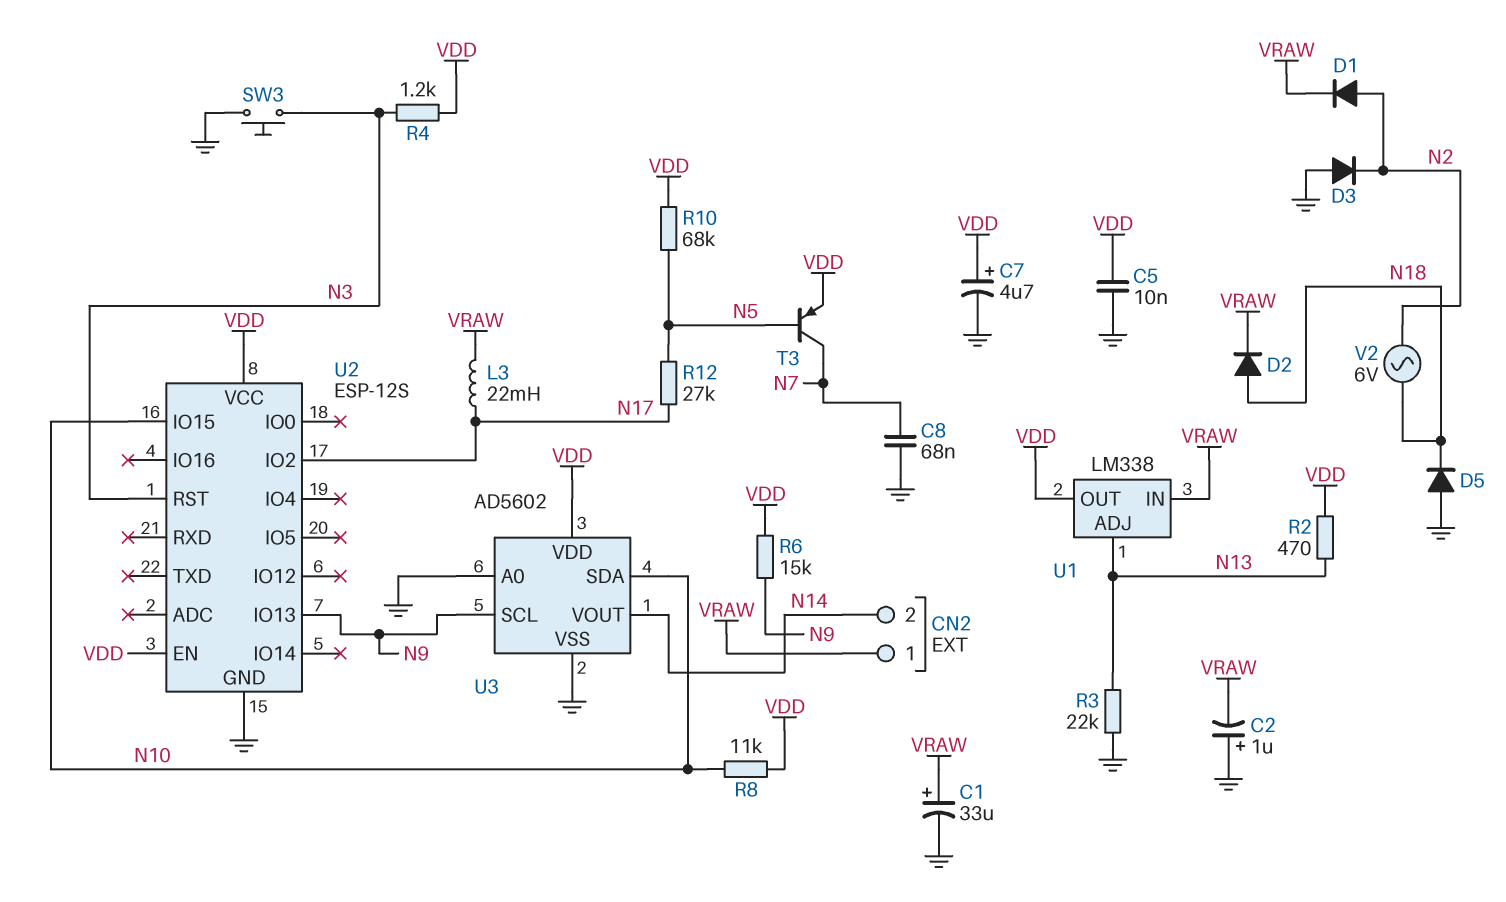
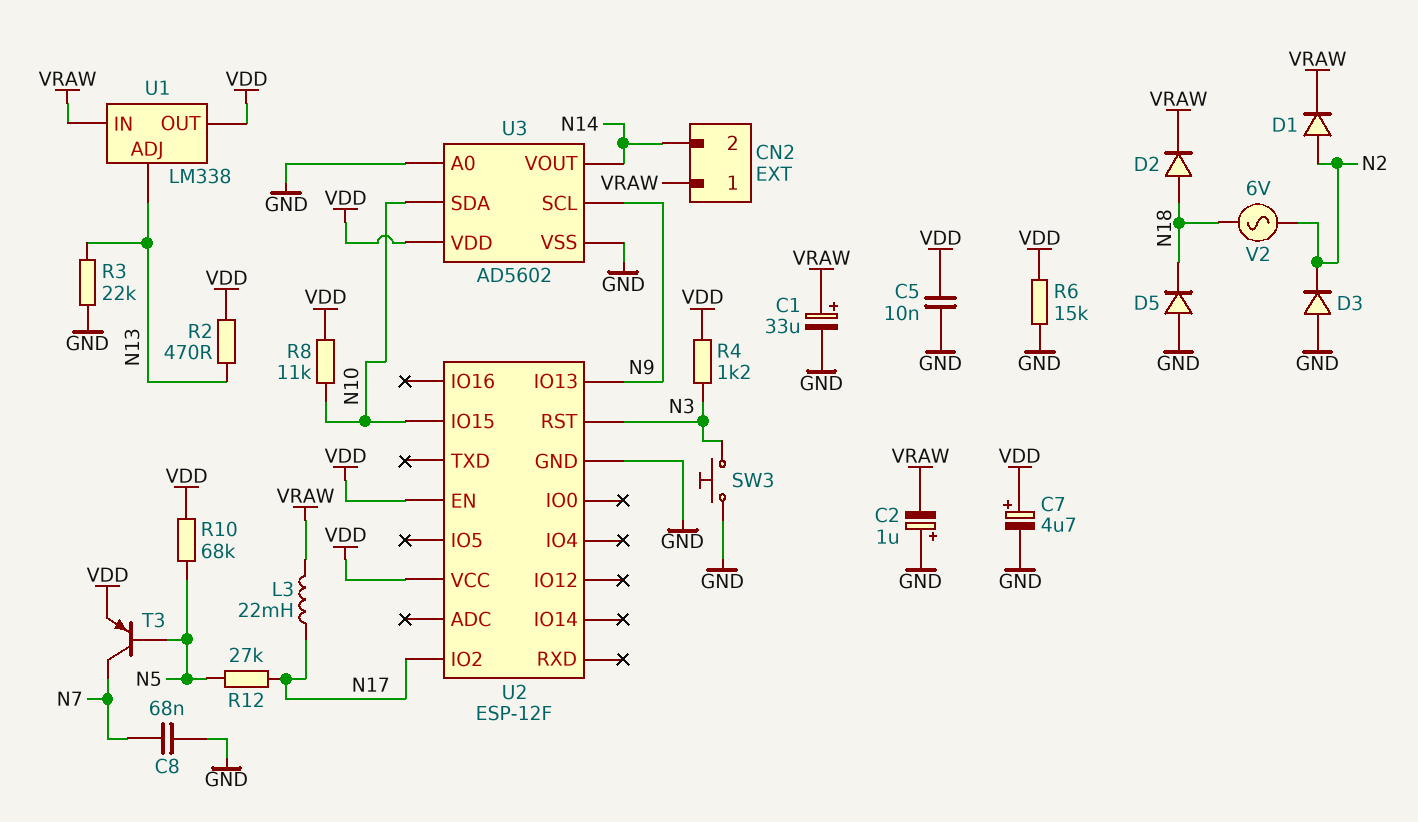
R6: 15k (N9, VDD) -> 15k (GND, VDD)
U2: ESP-12S -> ESP-12F

